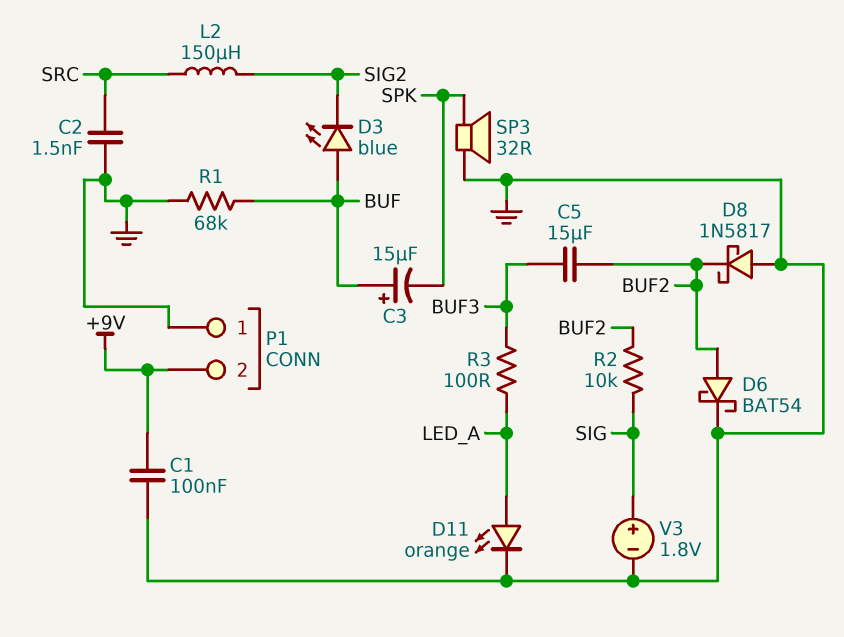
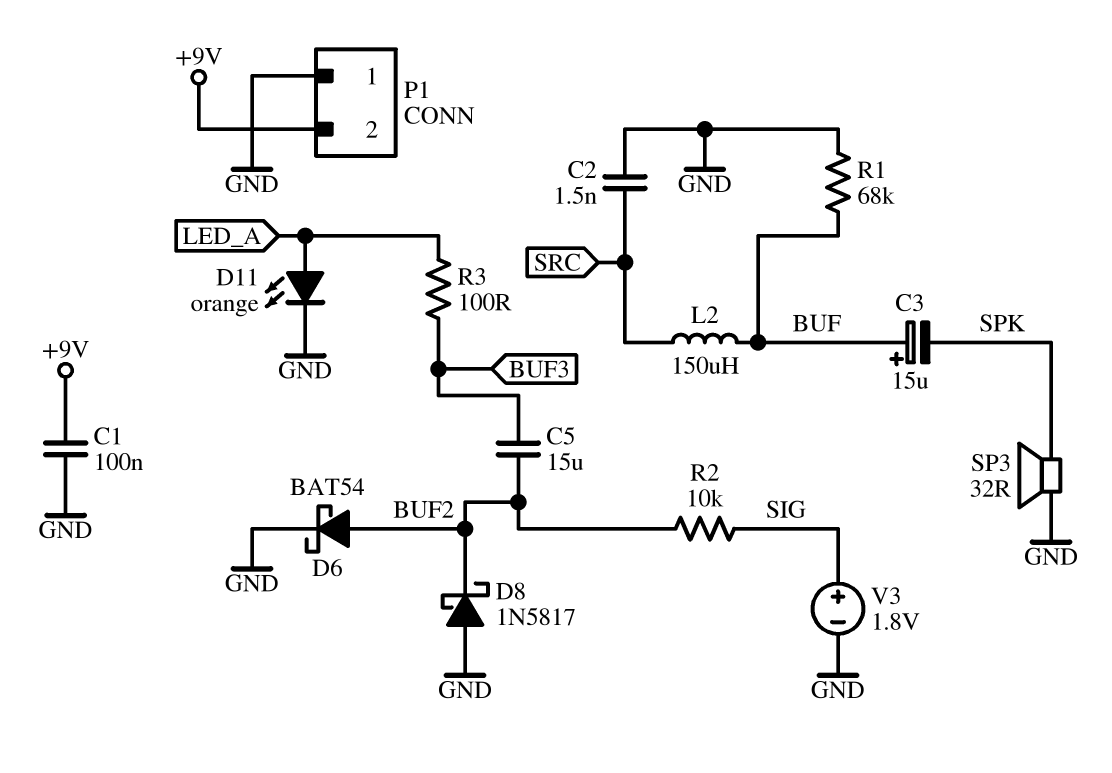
D3: LED blue (A BUF, K SIG2) -> none
L2: 150uH (SIG2, SRC) -> 150uH (BUF, SRC)

